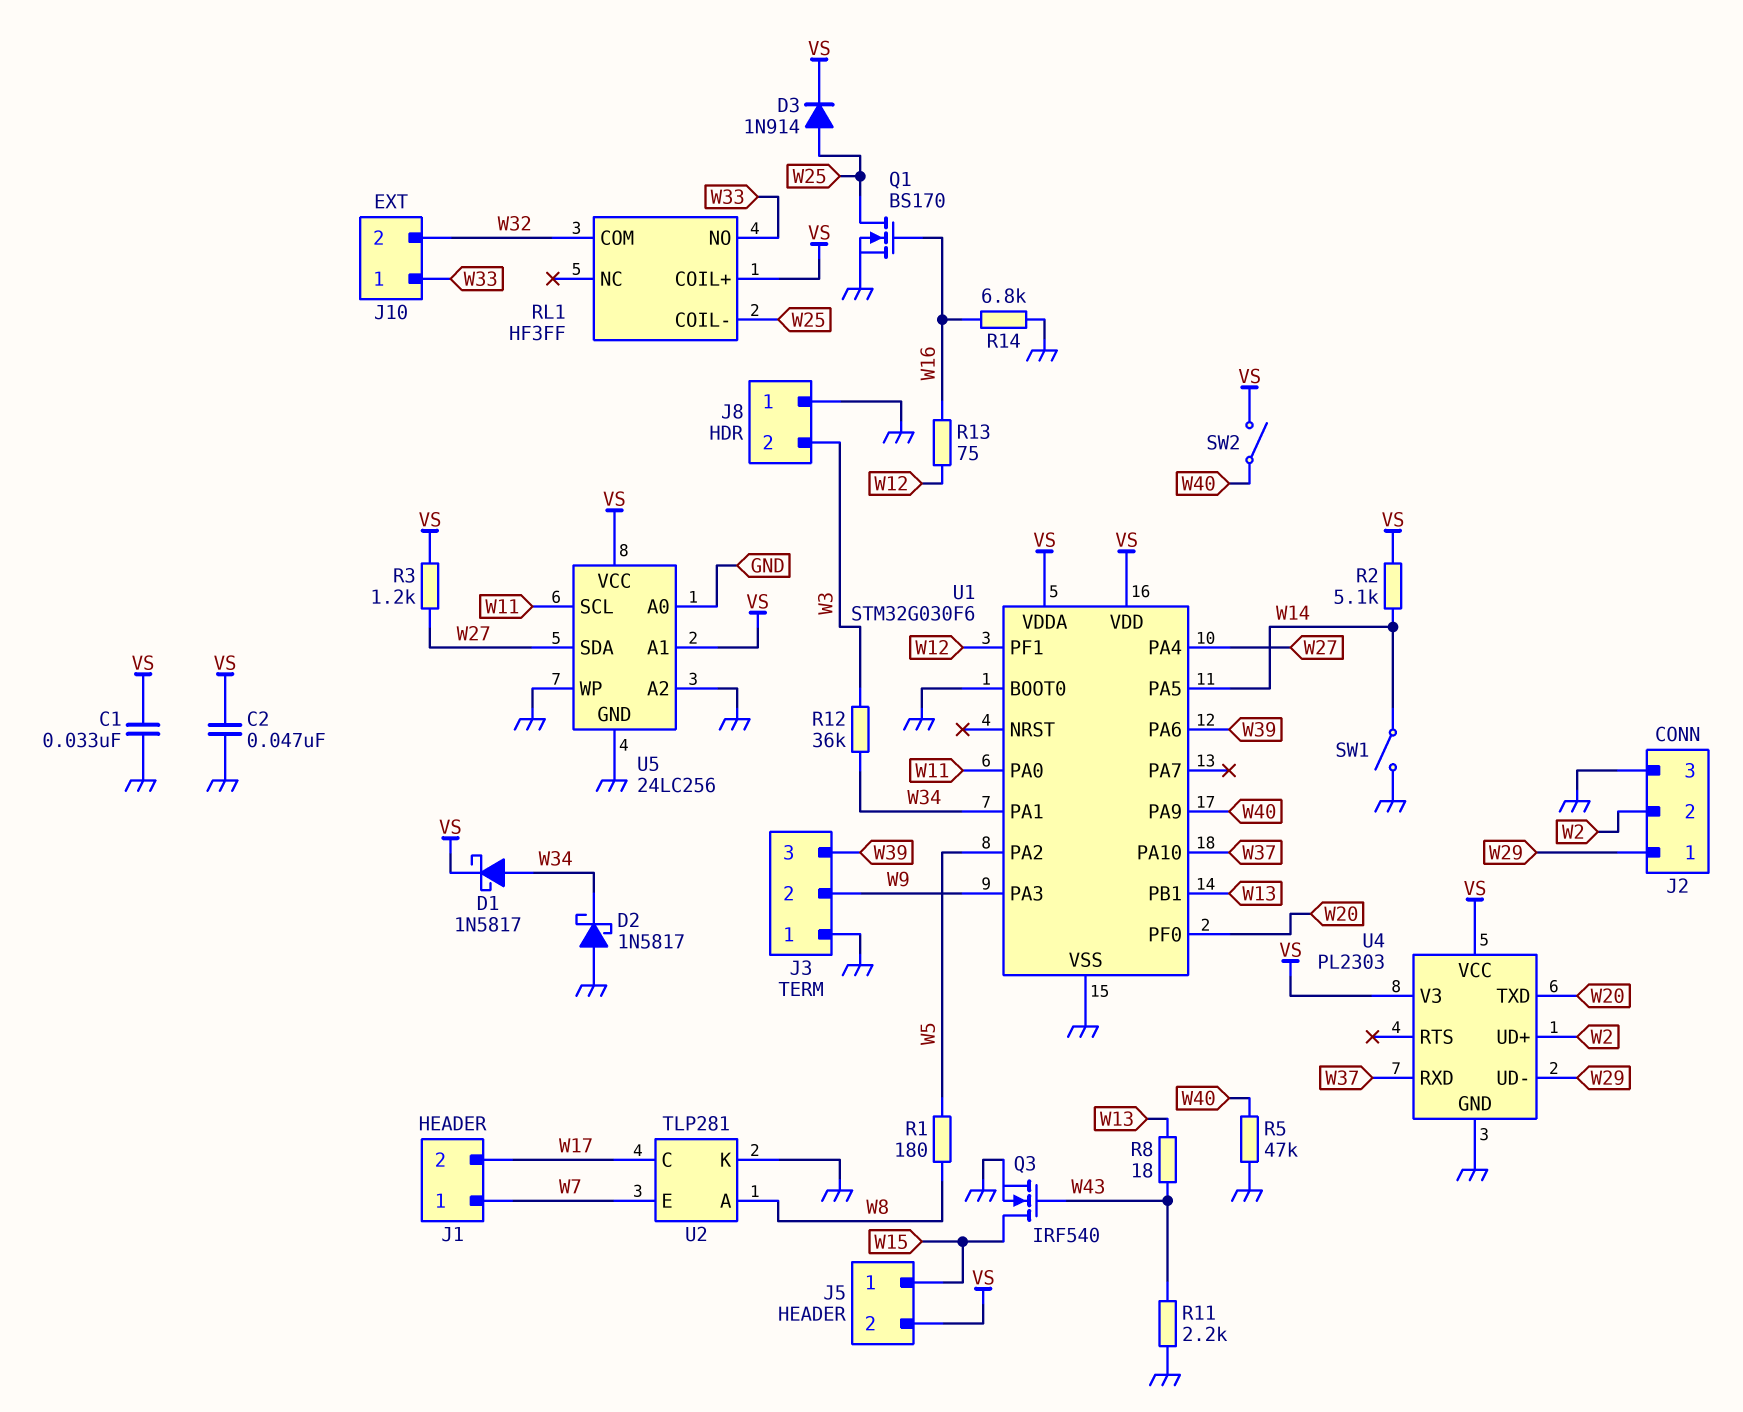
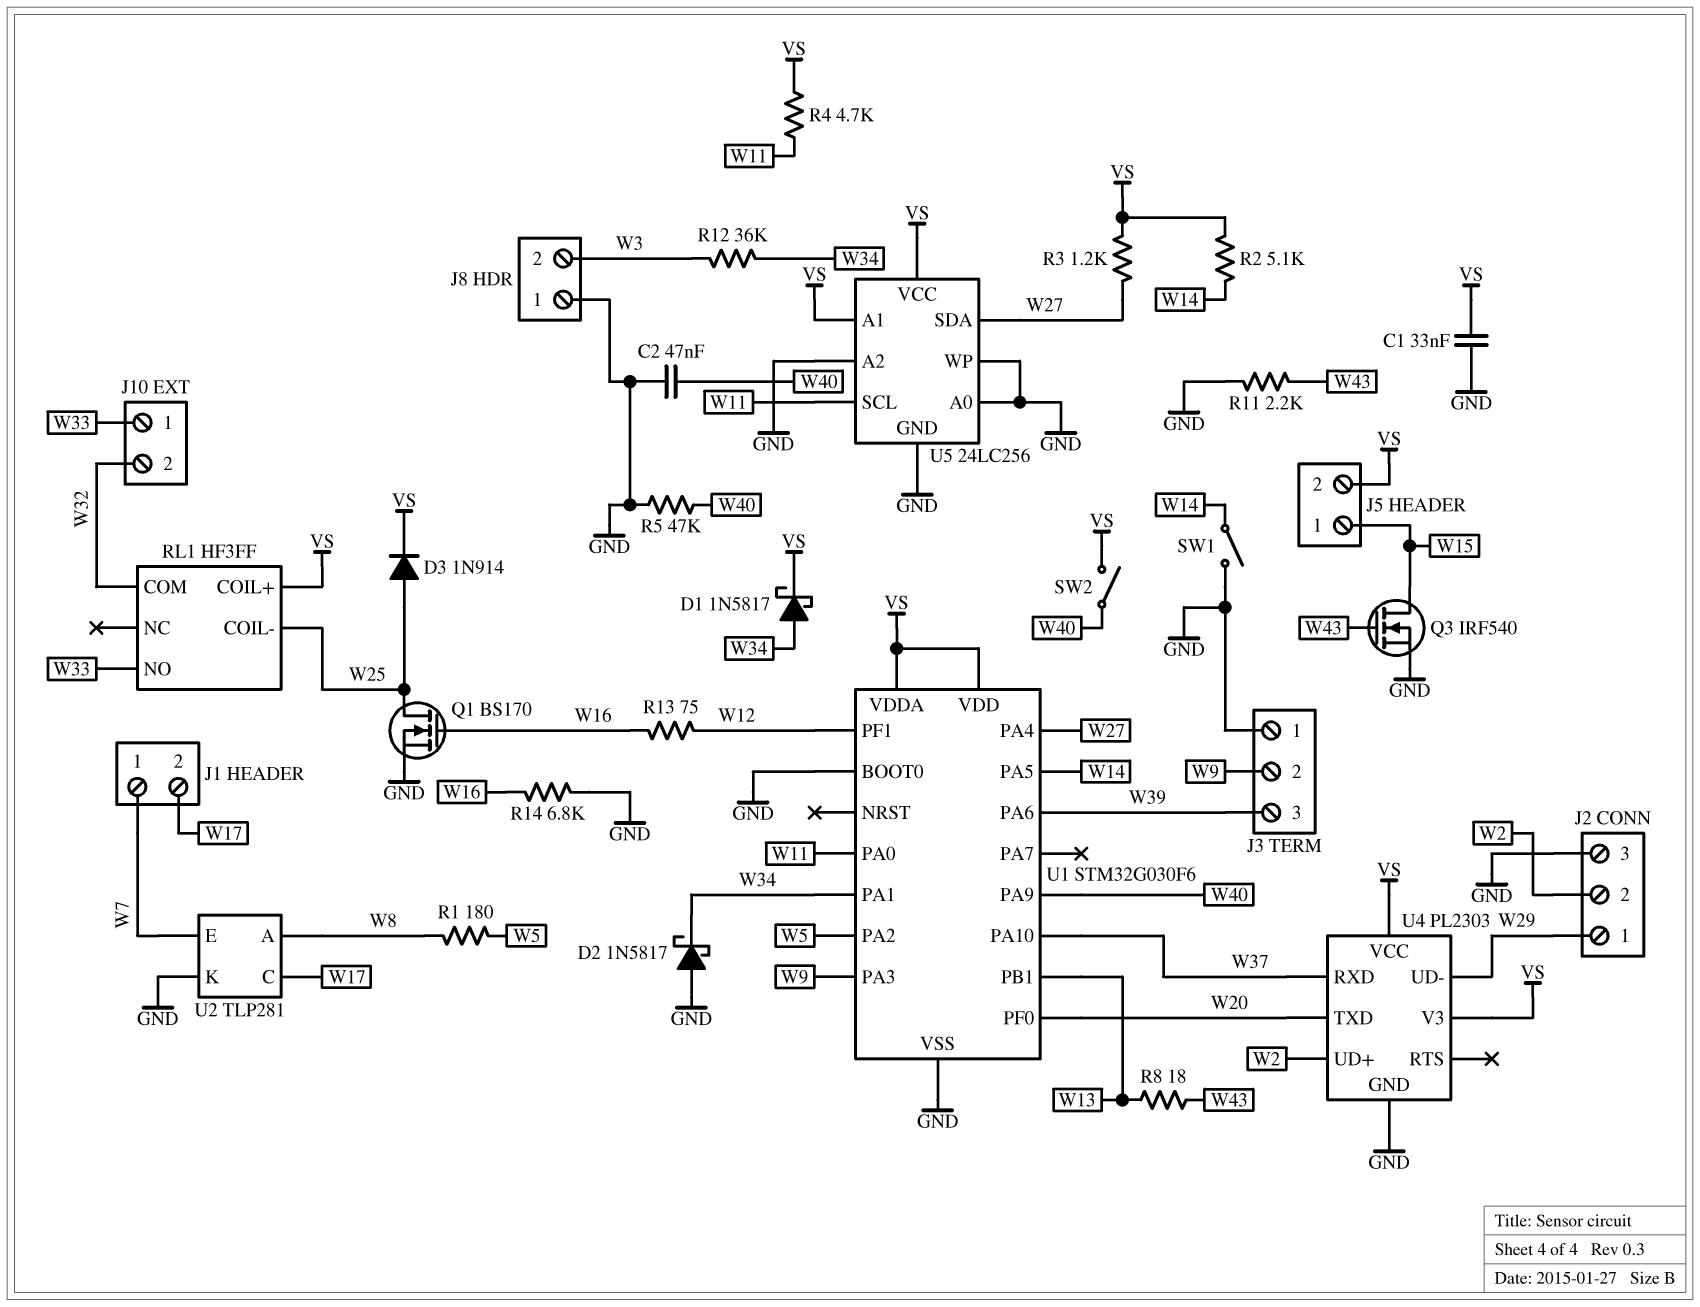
C2: 47nF (GND, VS) -> 47nF (GND, W40)
R4: none -> 4.7k (VS, W11)

